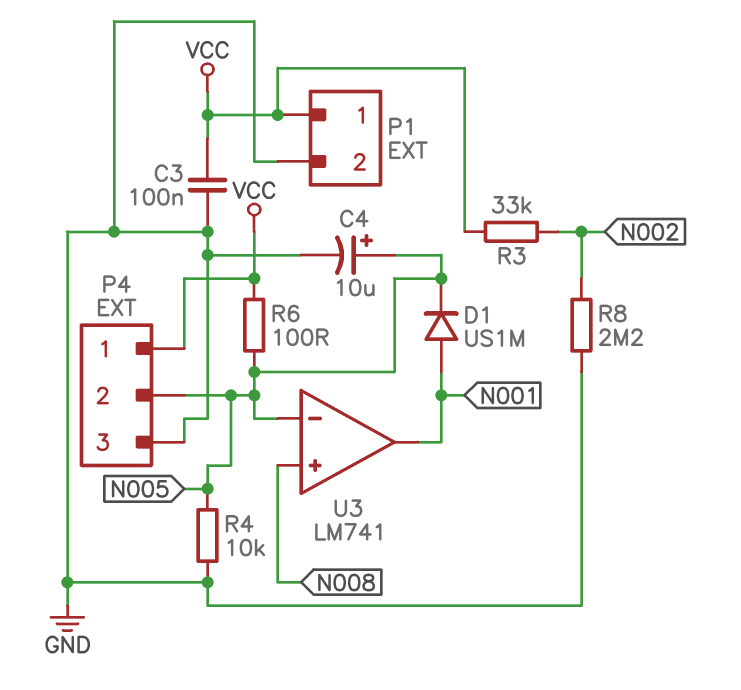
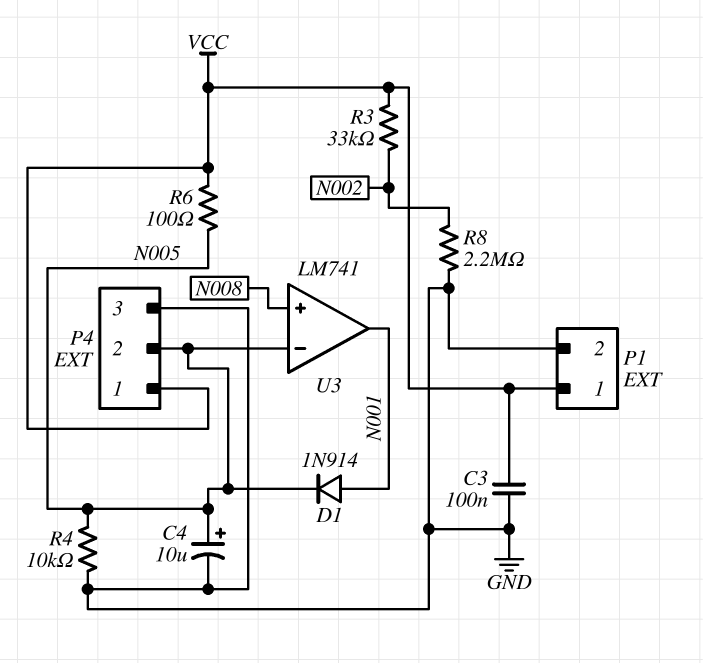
D1: diode US1M (A N001, K N005) -> diode 1N914 (A N001, K N005)

